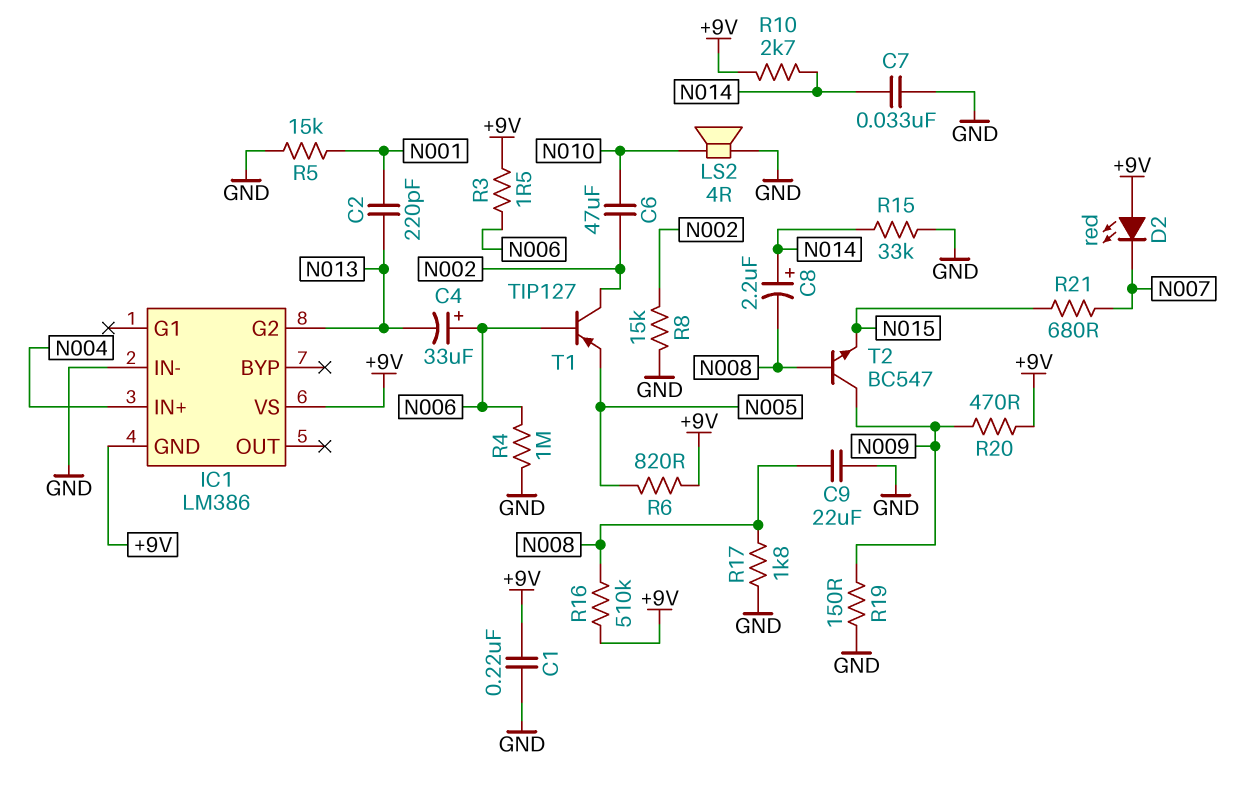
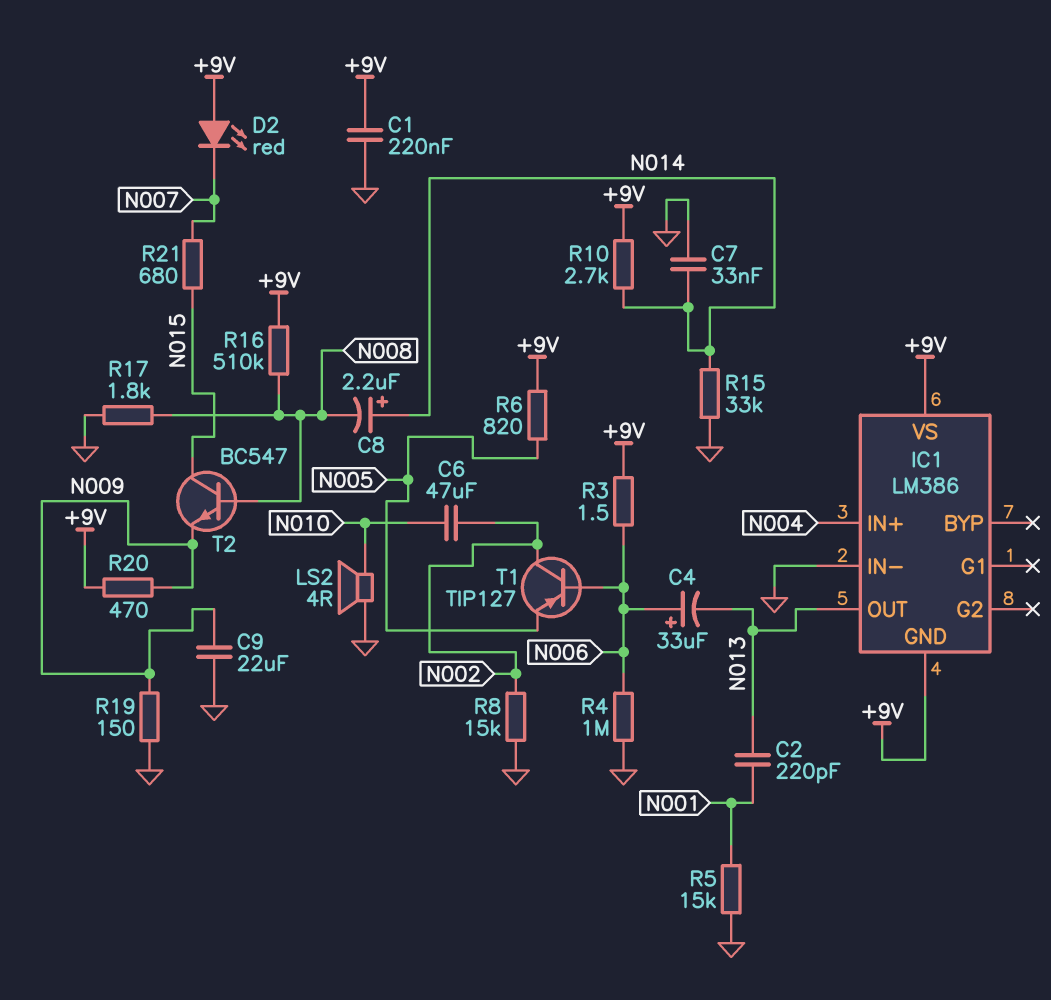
C9: 22uF (GND, N008) -> 22uF (GND, N009)
IC1 pin G2: N013 -> none
IC1 pin OUT: none -> N013
T2: NPN BC547 (B N008, C N009, E N015) -> NPN BC547 (B N008, C N015, E N009)

